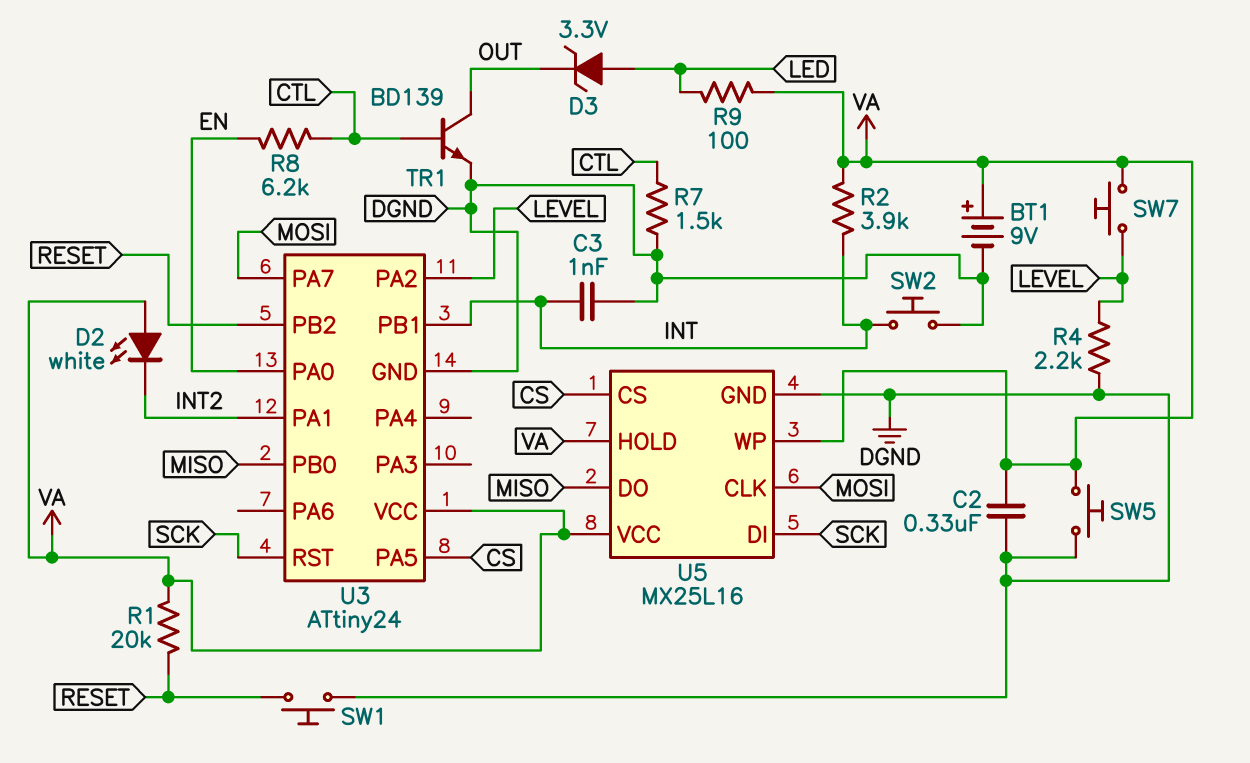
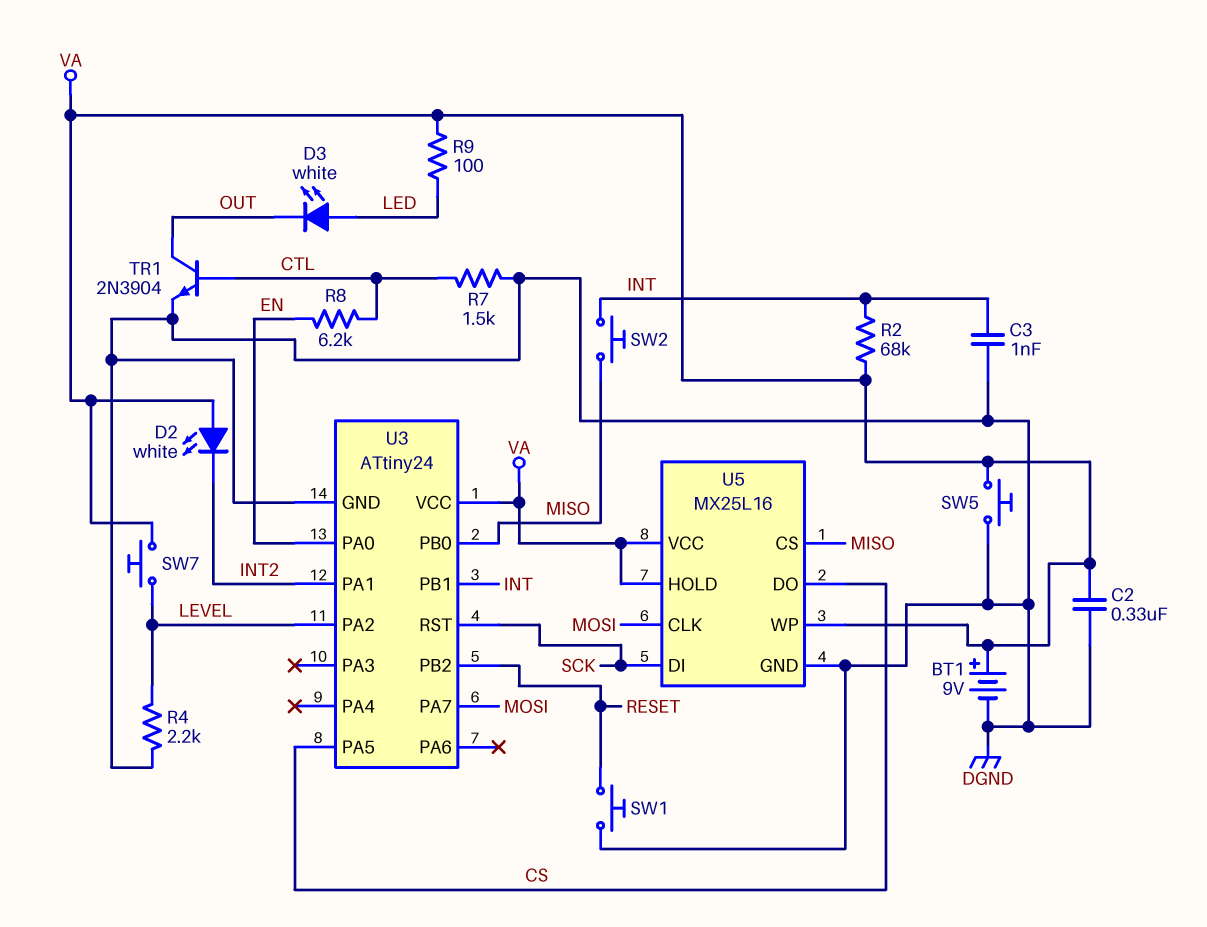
D3: zener 3.3V (A LED, K OUT) -> LED white (A LED, K OUT)
R1: 20k (RESET, VA) -> none
R2: 3.9k (INT, VA) -> 68k (INT, VA)
SW2: button (DGND, INT) -> button (INT, MISO)
TR1: NPN BD139 (B CTL, C OUT, E DGND) -> NPN 2N3904 (B CTL, C OUT, E DGND)
U5 pin CS: CS -> MISO
U5 pin DO: MISO -> CS

